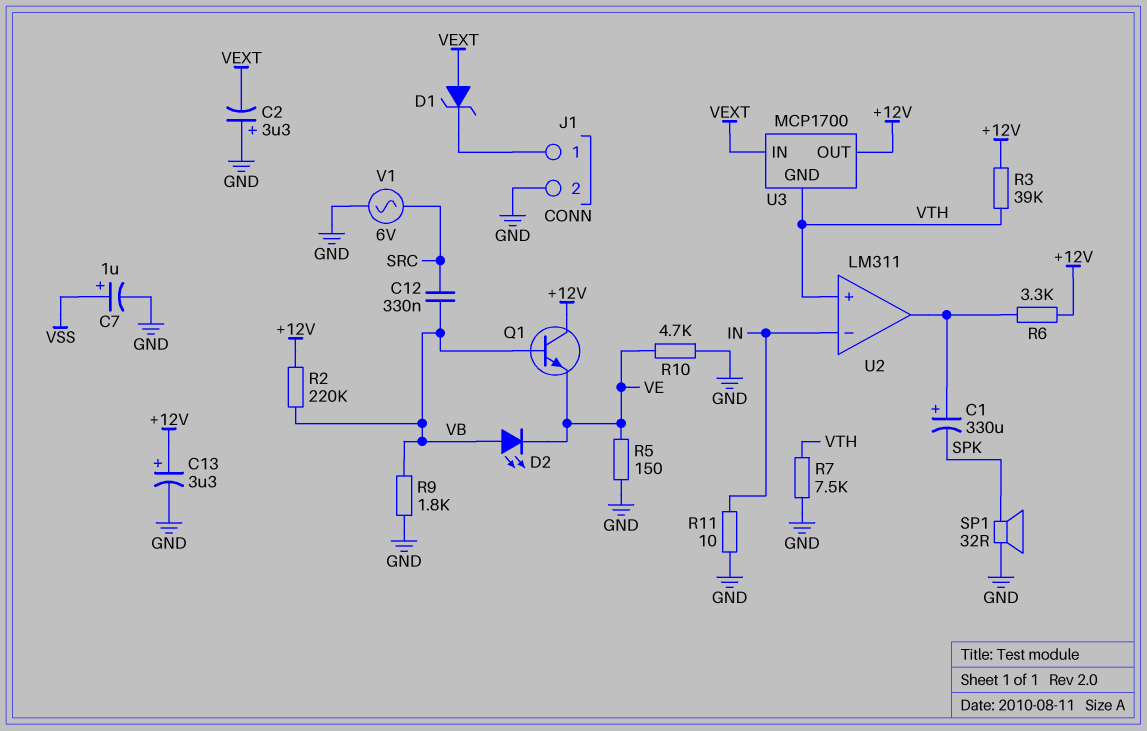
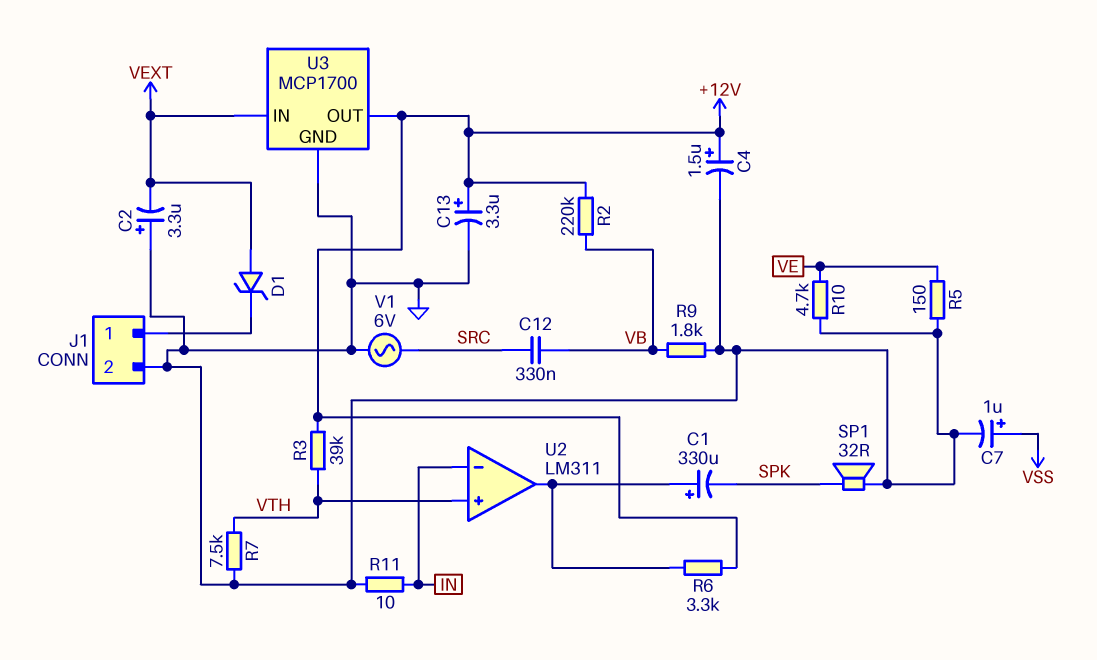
C4: none -> 1.5uF (plus +12V, minus GND)
D2: LED (A VB, K VE) -> none
Q1: NPN (B VB, C +12V, E VE) -> none
U3 pin GND: VTH -> GND

